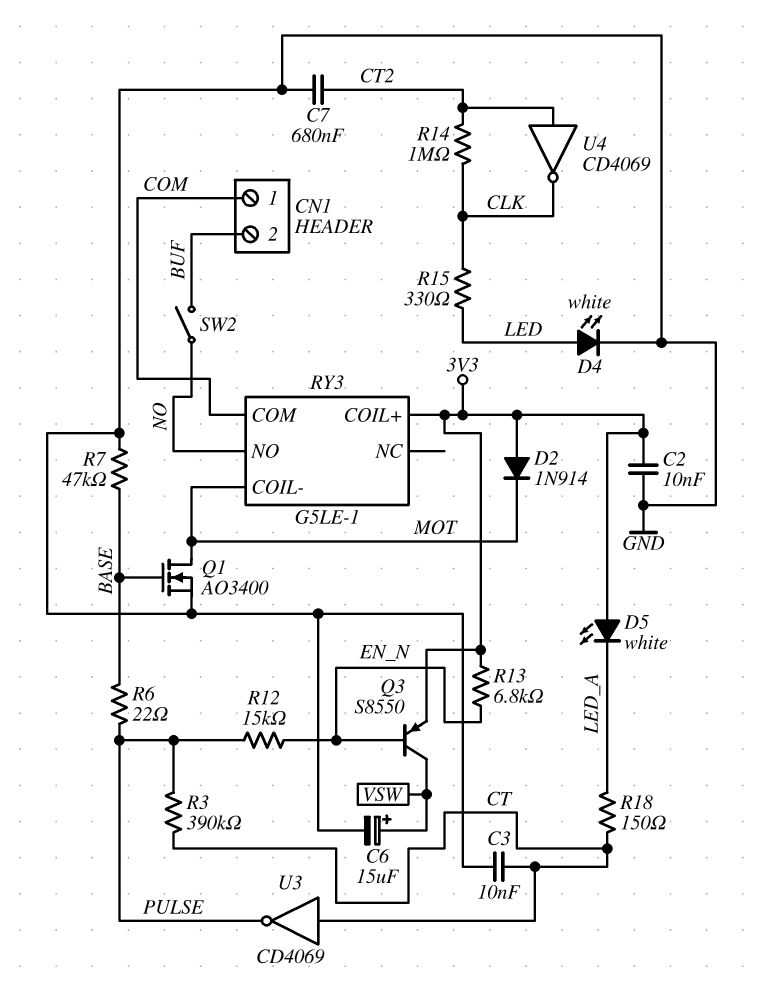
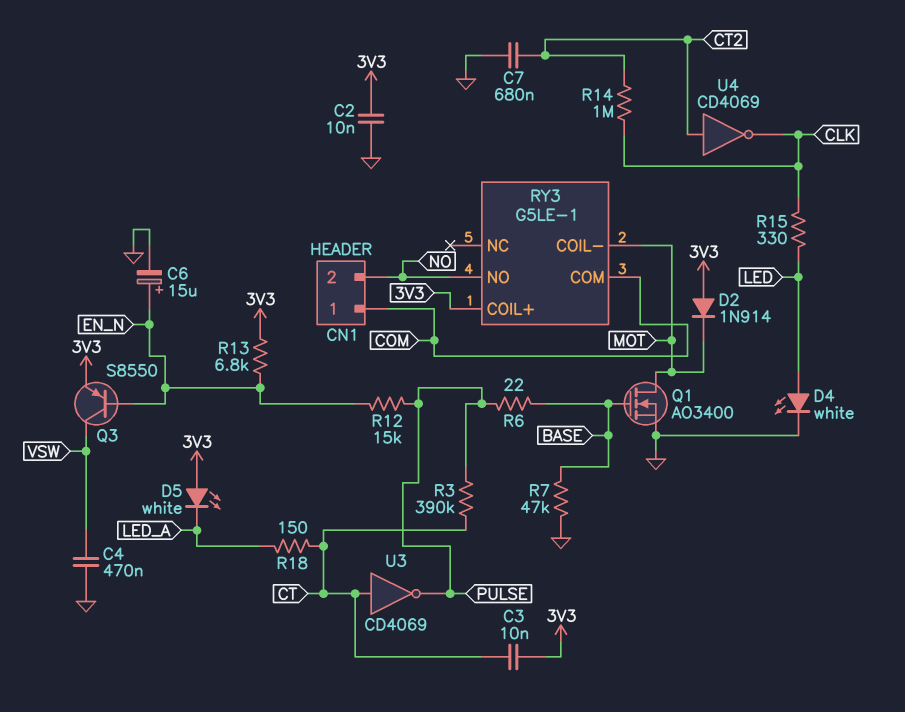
C3: 10nF (CT, GND) -> 10nF (3V3, CT)
C4: none -> 470nF (GND, VSW)
C6: 15uF (plus VSW, minus GND) -> 15uF (plus EN_N, minus GND)
CN1 pin 2: BUF -> NO
SW2: switch (BUF, NO) -> none

